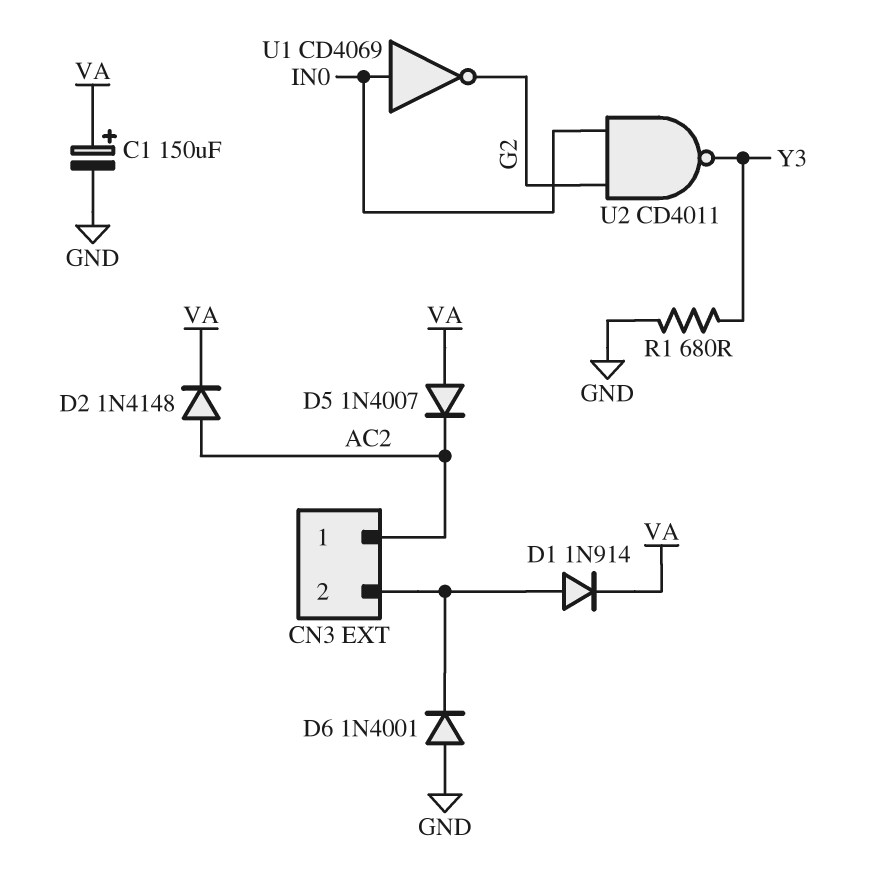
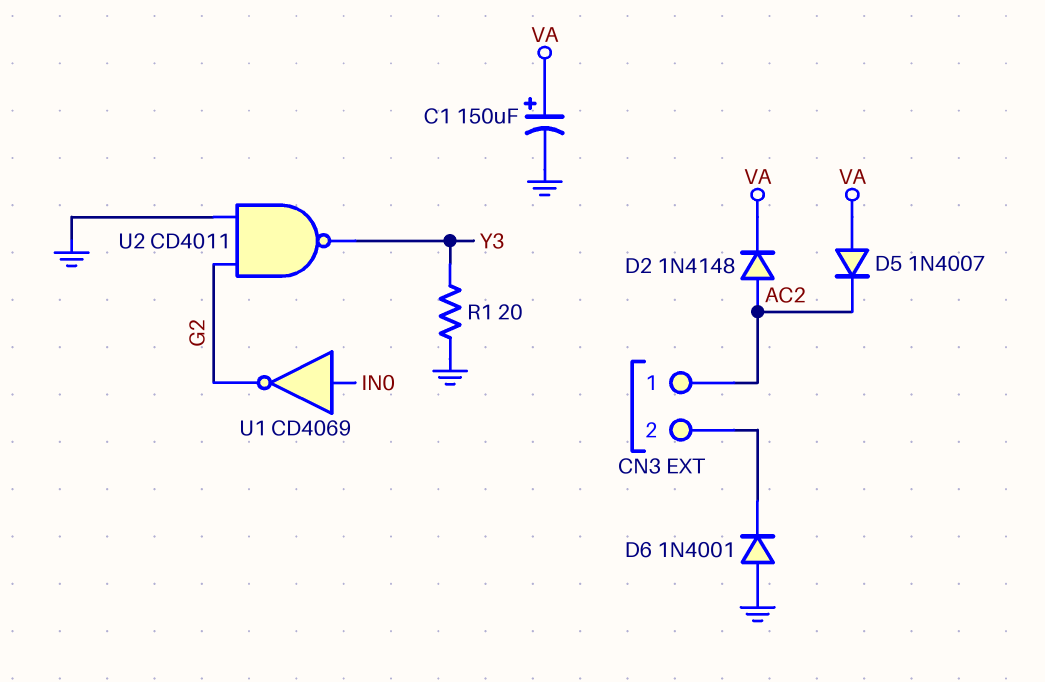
D1: diode 1N914 (A CN3/2, K VA) -> none
R1: 680 (GND, Y3) -> 20 (GND, Y3)
U2: NAND CD4011 (in G2, in IN0, out Y3) -> NAND CD4011 (in G2, in GND, out Y3)

